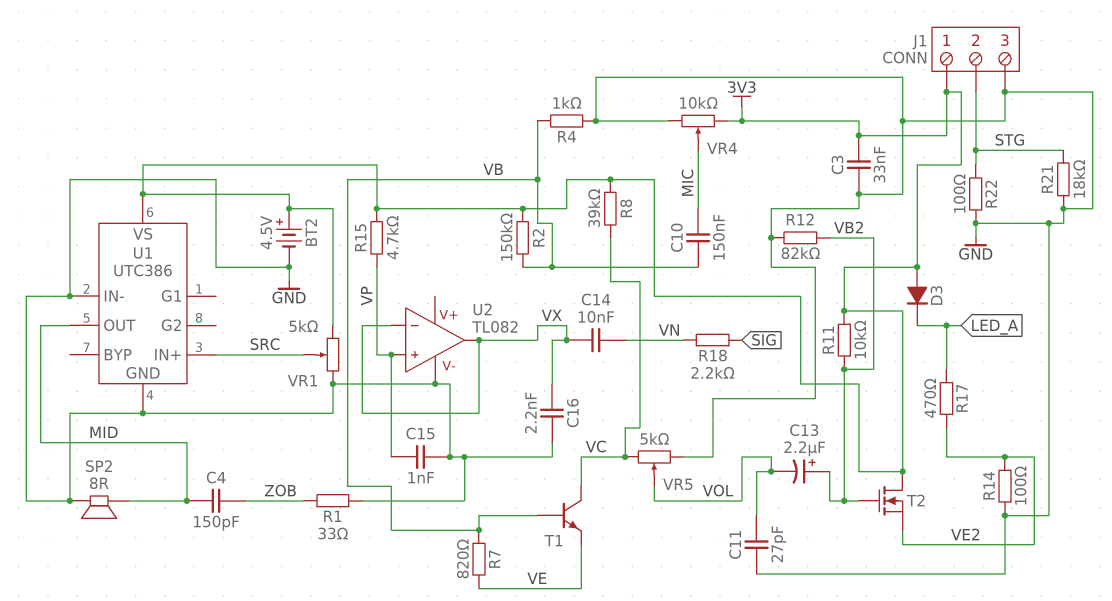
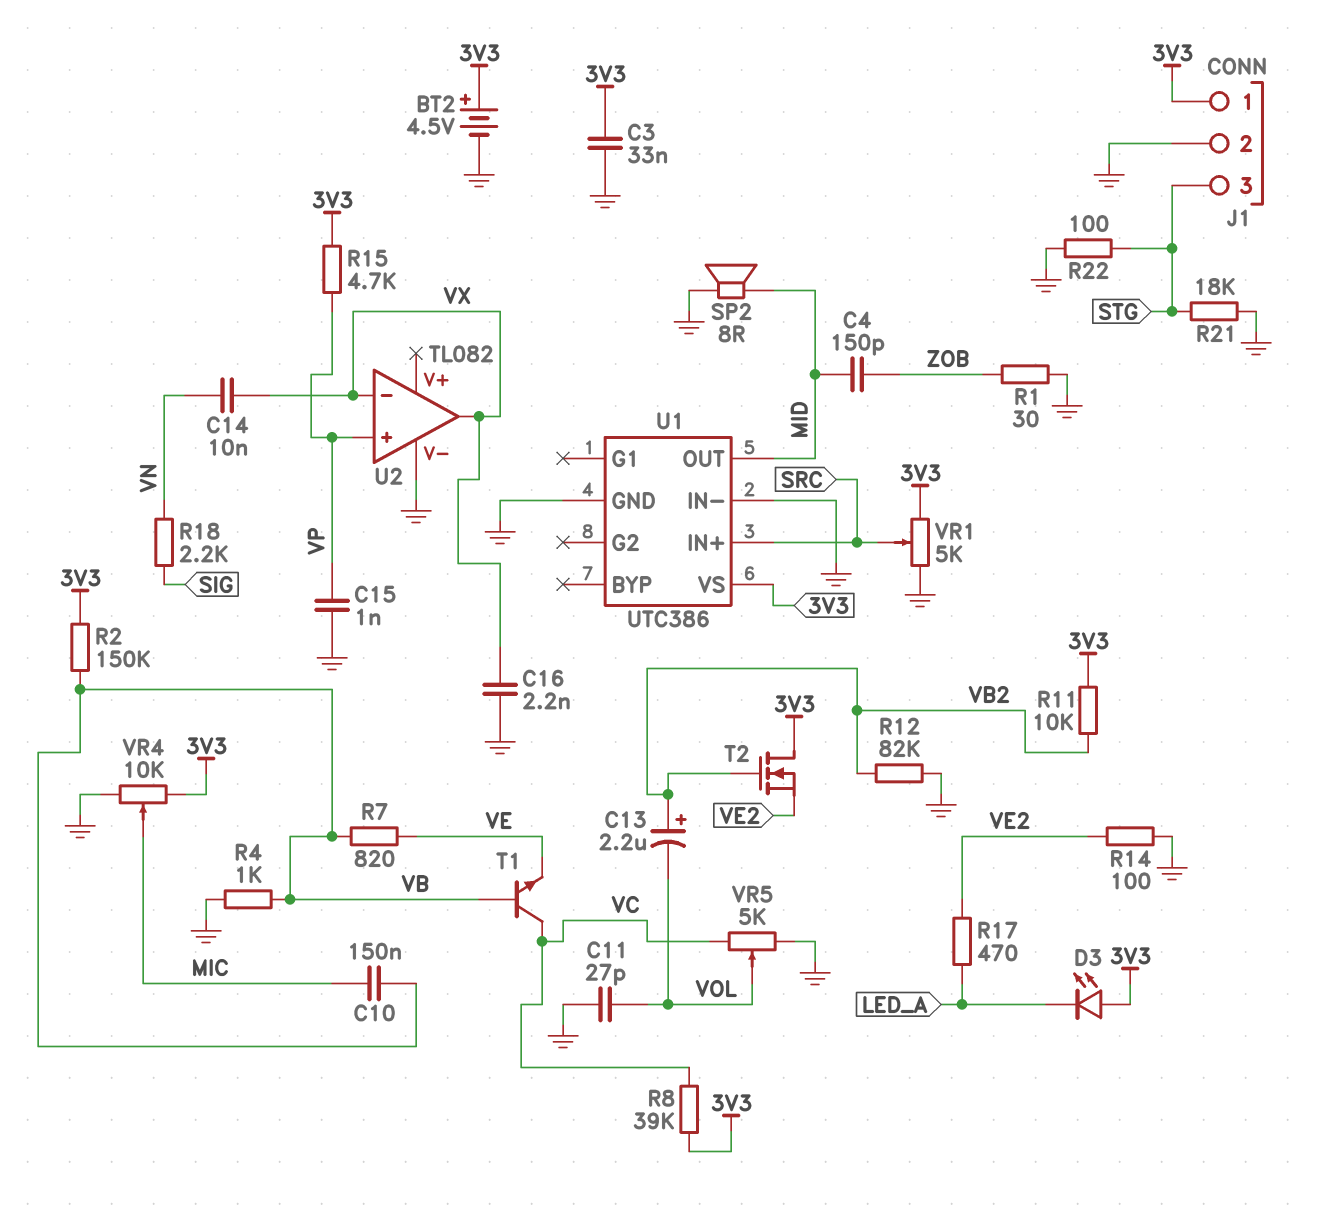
D3: diode (A 3V3, K LED_A) -> LED (A 3V3, K LED_A)
J1 pin 2: STG -> GND
J1 pin 3: GND -> STG
R1: 33 (GND, ZOB) -> 30 (GND, ZOB)

